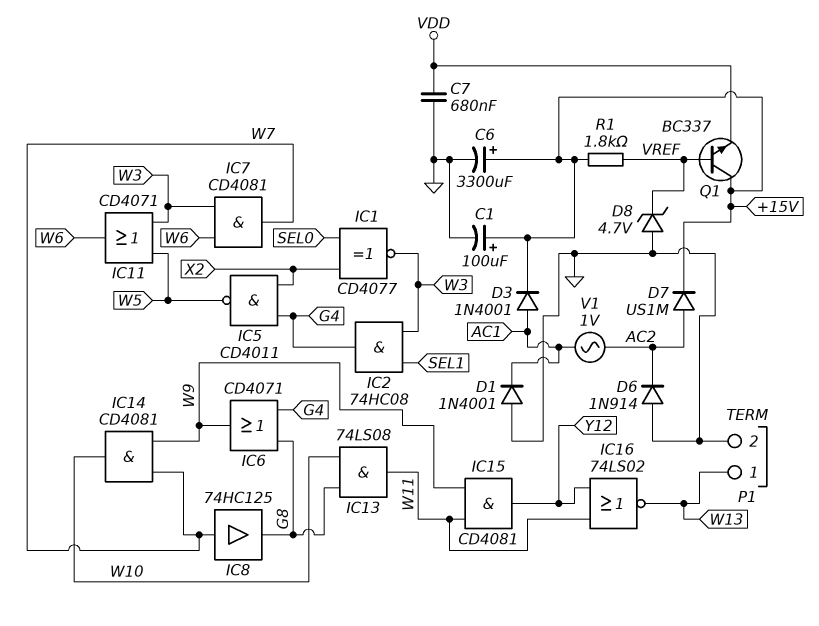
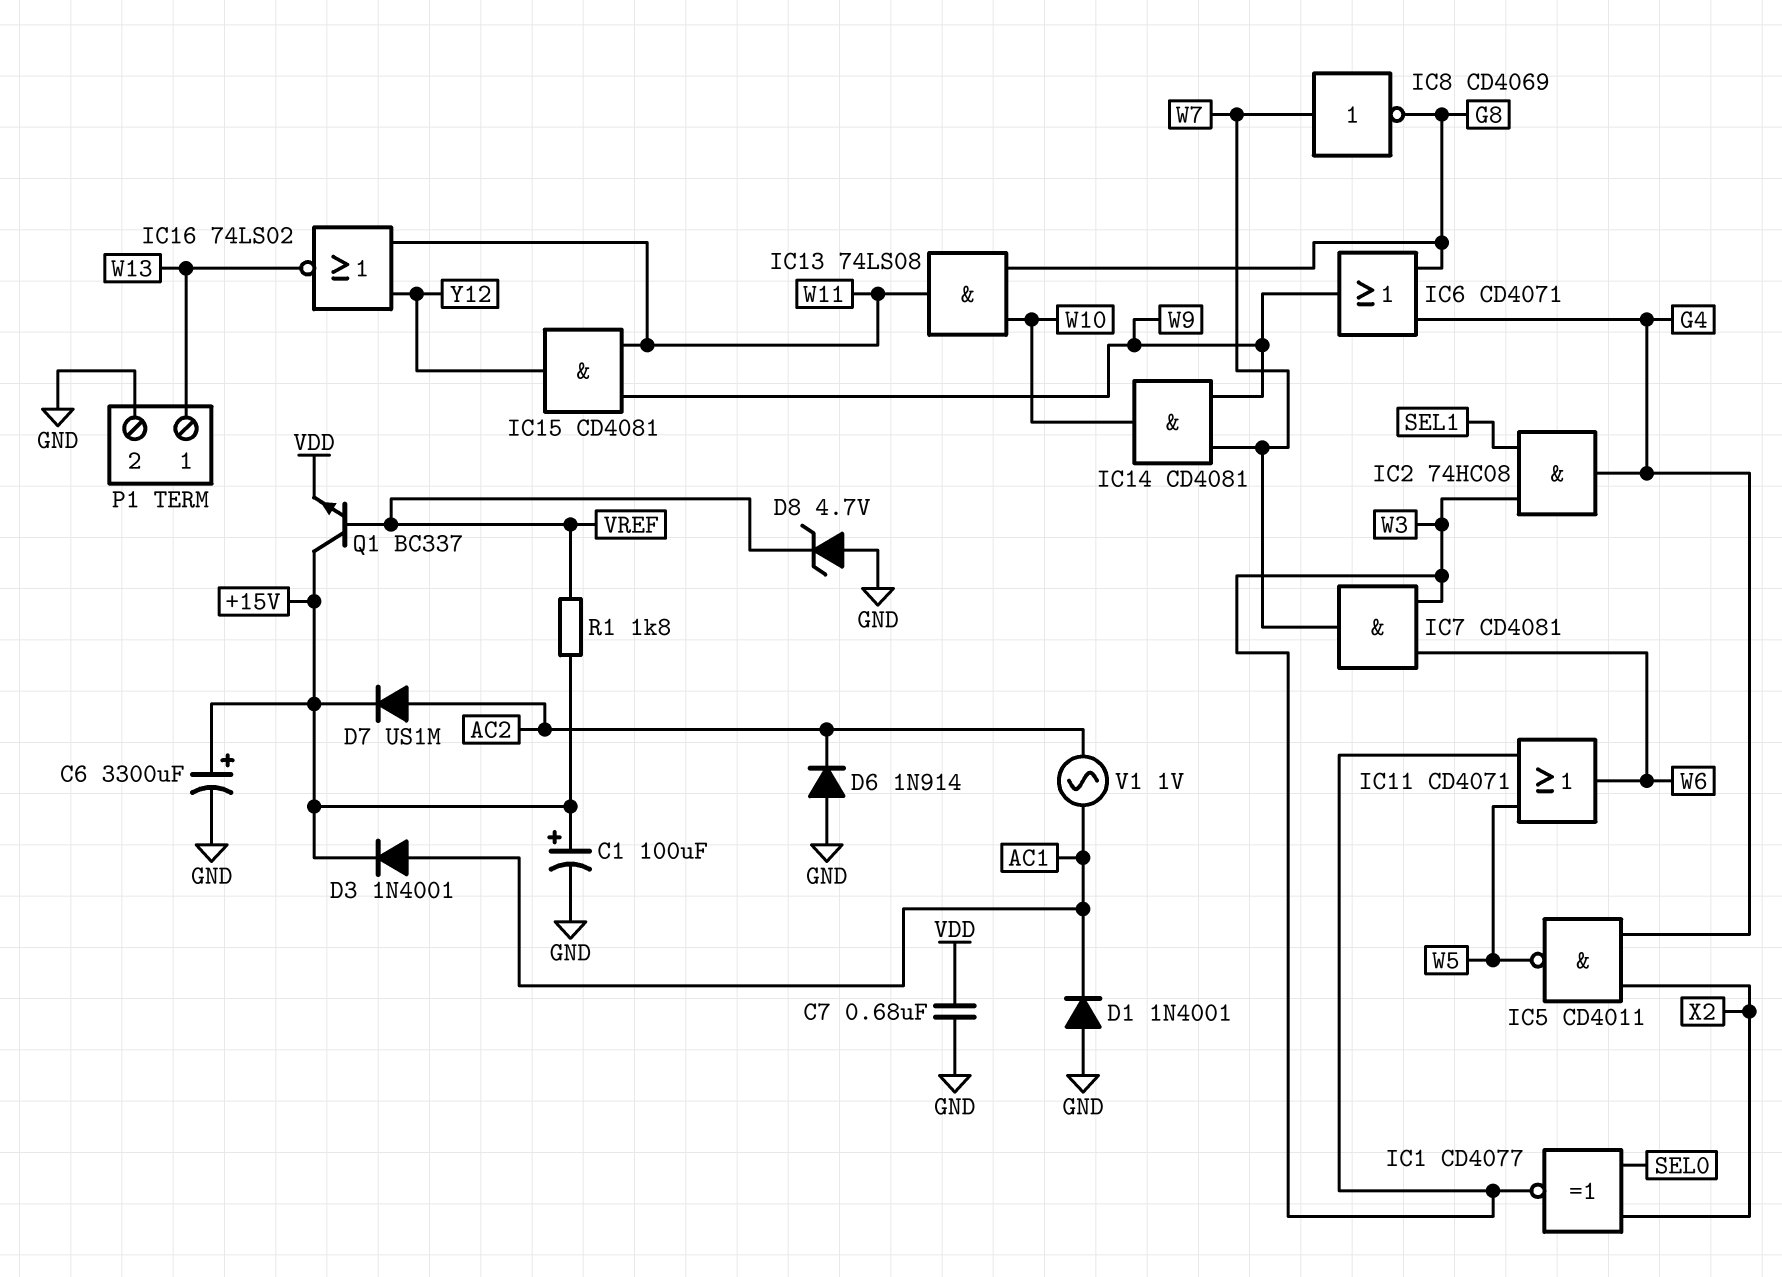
IC8: buffer 74HC125 (in W7, out G8) -> NOT CD4069 (in W7, out G8)

